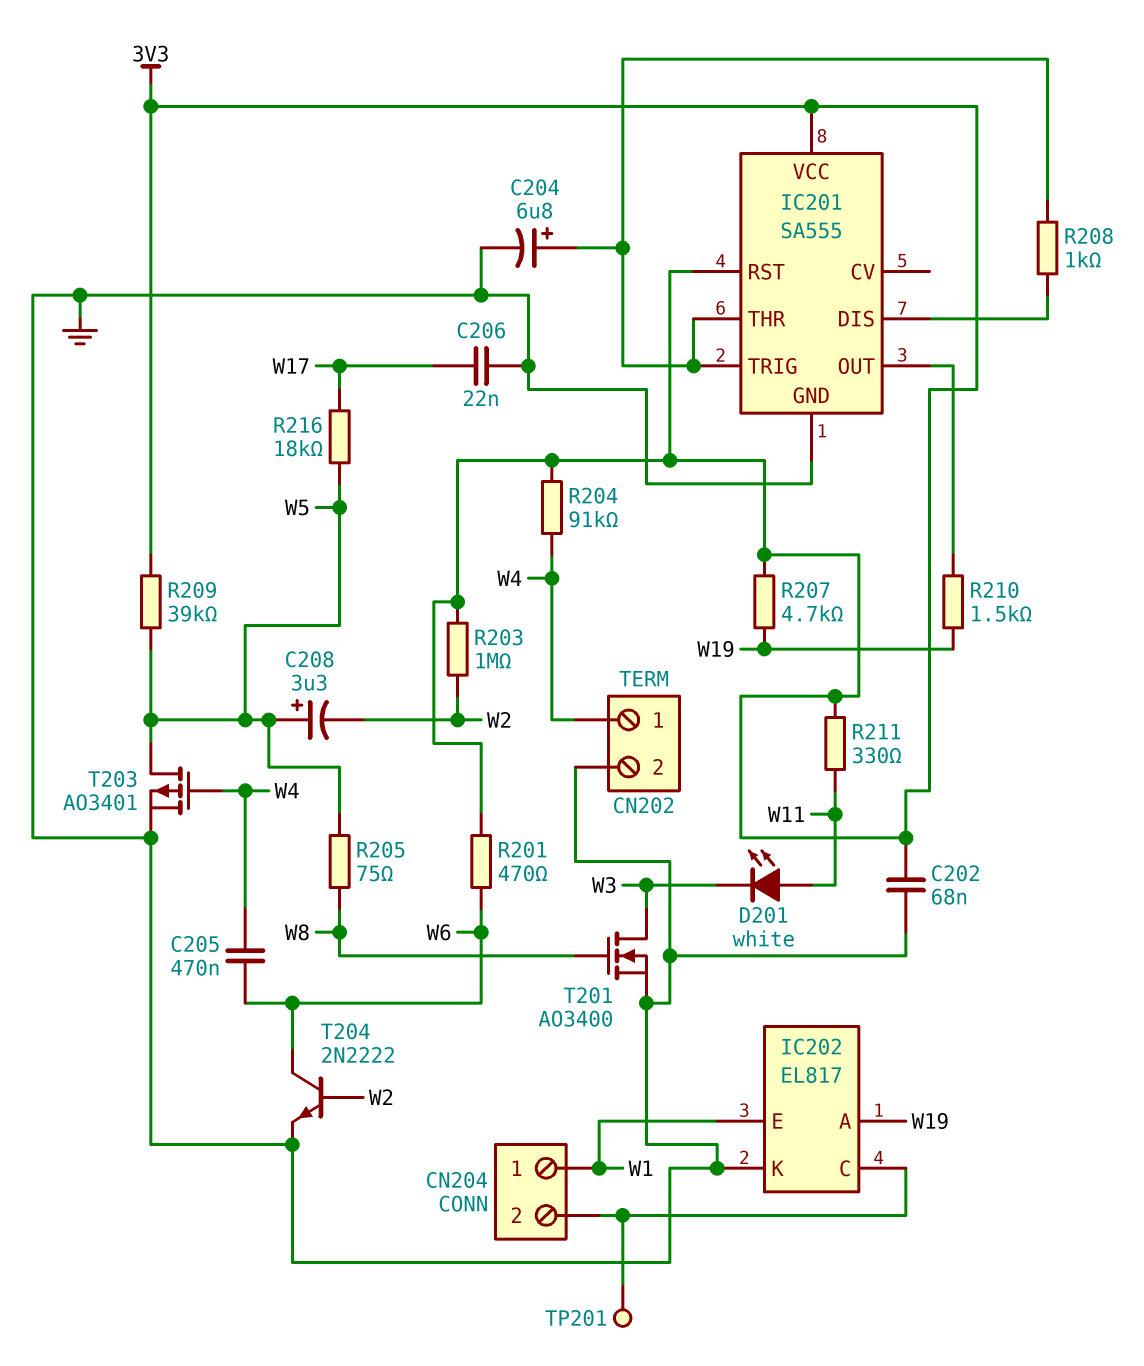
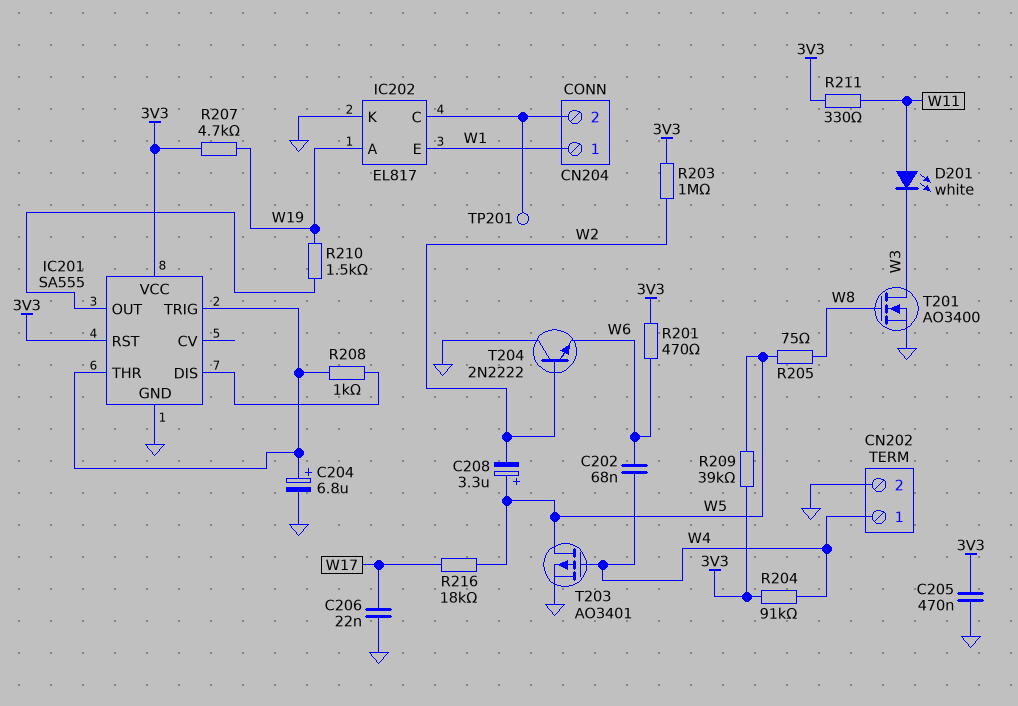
C202: 68nF (3V3, GND) -> 68nF (W4, W6)
C205: 470nF (W4, W6) -> 470nF (3V3, GND)
T204: NPN 2N2222 (B W2, C W6, E GND) -> NPN 2N2222 (B W2, C GND, E W6)

